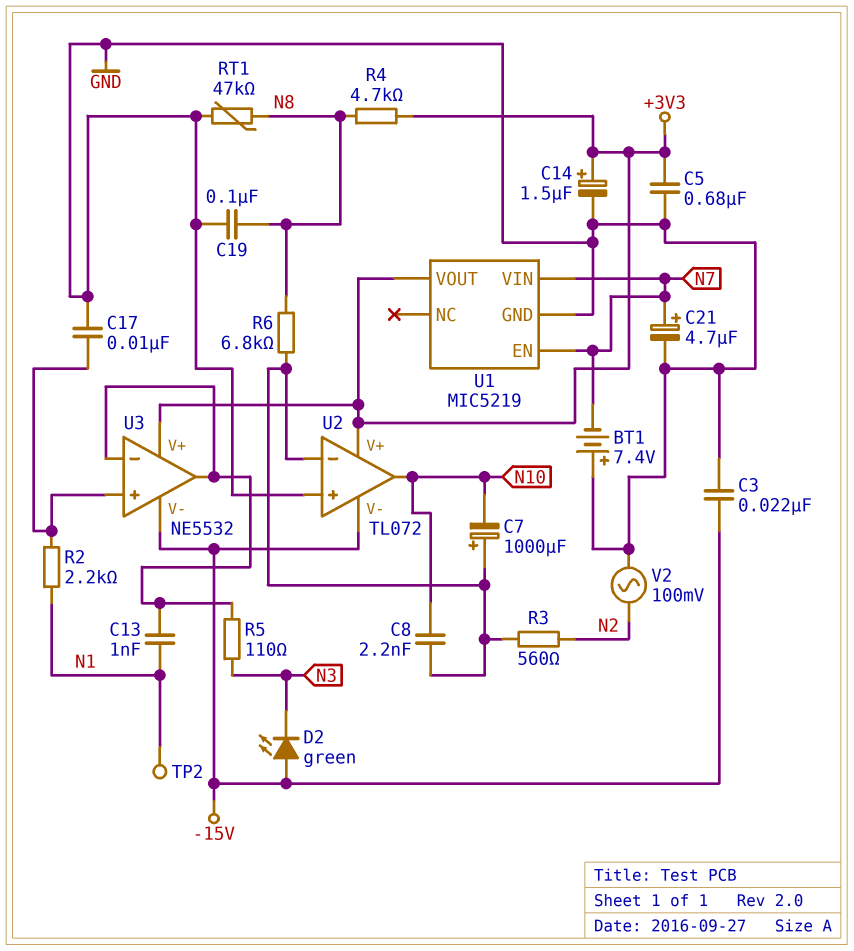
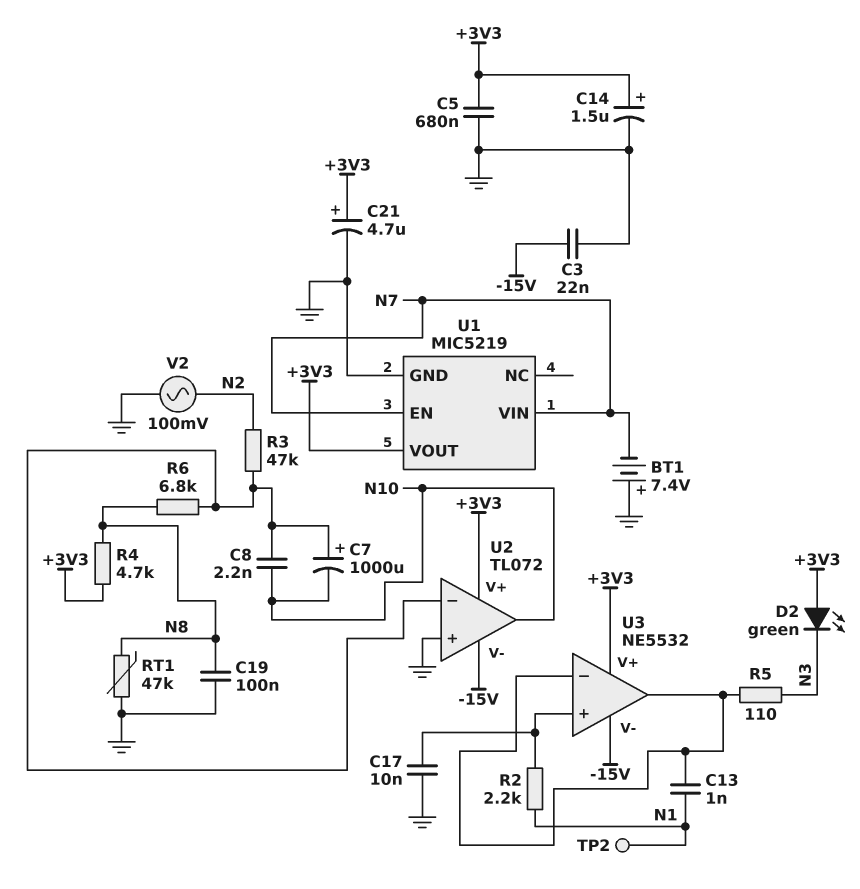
C21: 4.7uF (plus N7, minus GND) -> 4.7uF (plus +3V3, minus GND)
D2: LED green (A -15V, K N3) -> LED green (A +3V3, K N3)
R3: 560 (N2, U2/in-) -> 47k (N2, U2/in-)

